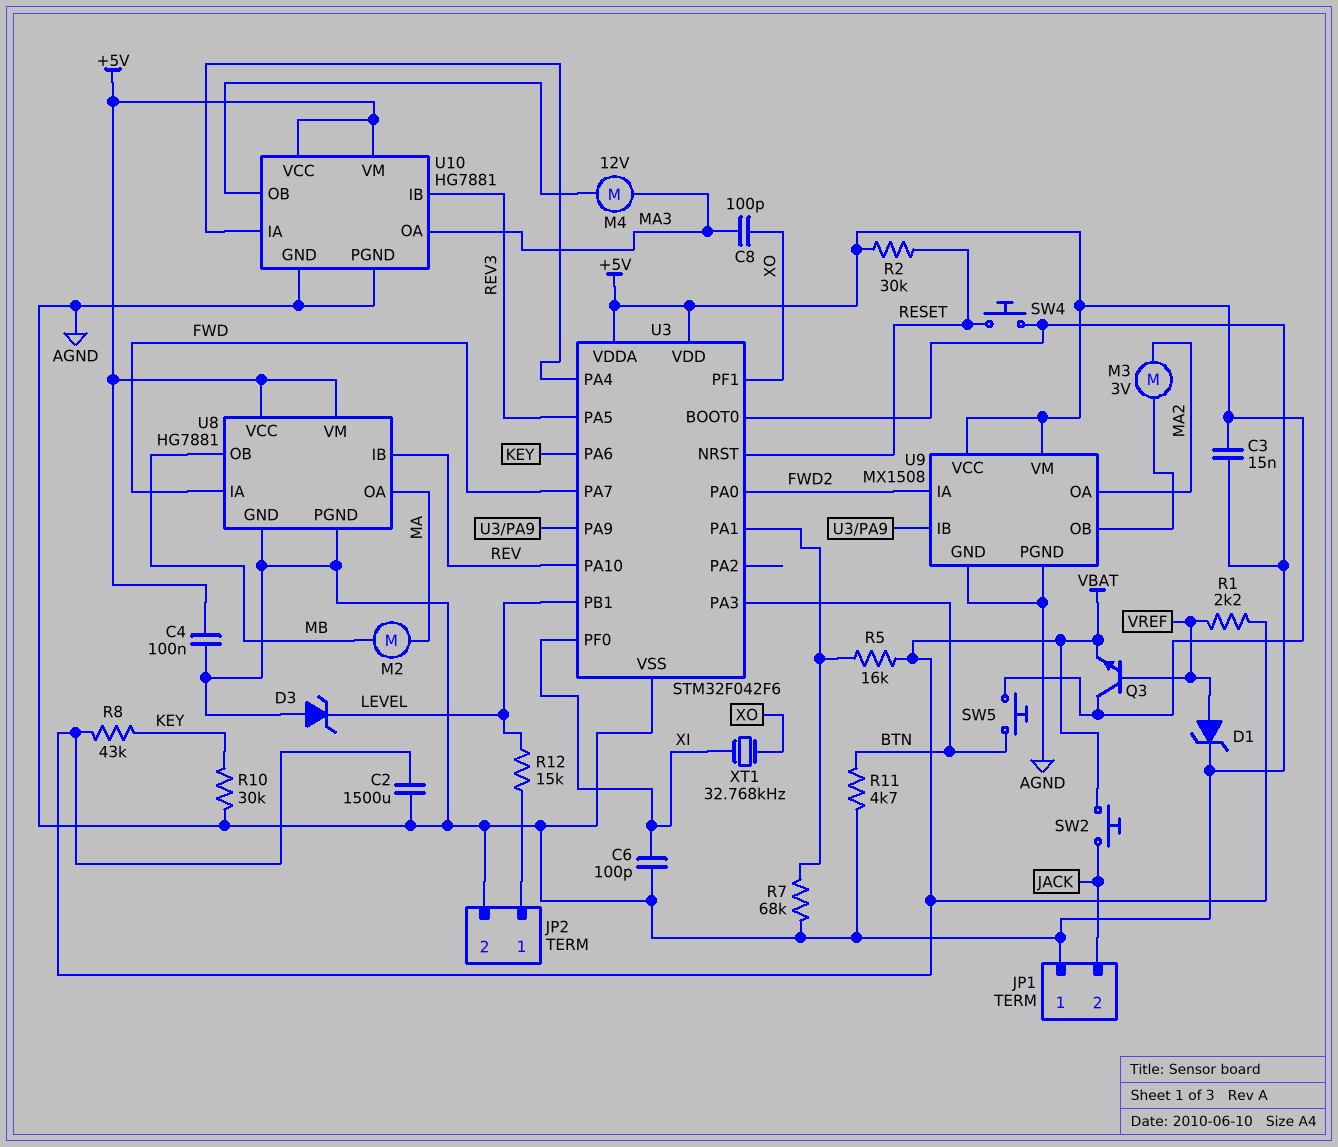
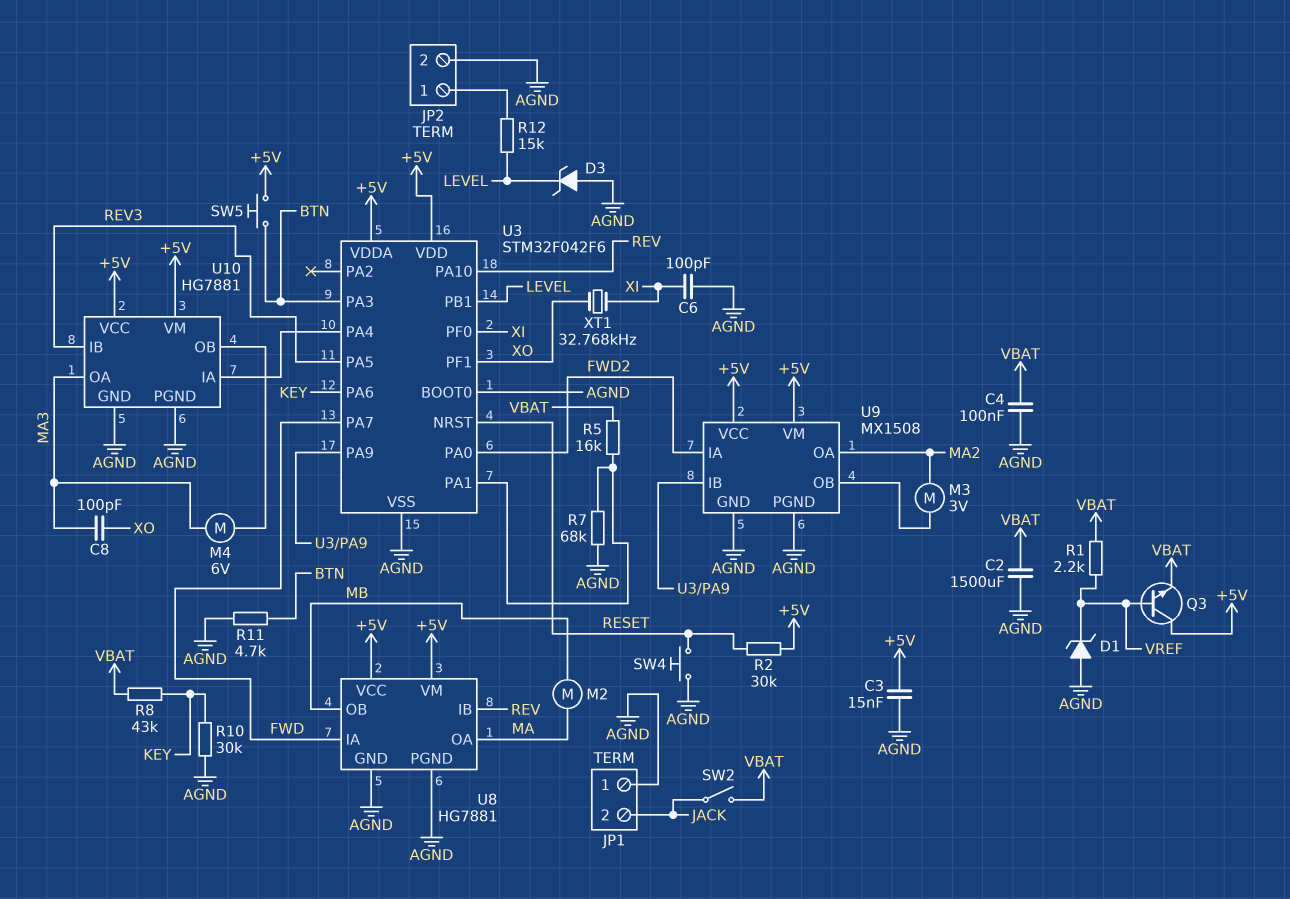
C4: 100nF (+5V, AGND) -> 100nF (AGND, VBAT)
D1: zener (A VREF, K AGND) -> zener (A AGND, K VREF)
M4: motor 12V (MA3, U10/OB) -> motor 6V (MA3, U10/OB)
SW2: button (JACK, VBAT) -> switch (JACK, VBAT)

